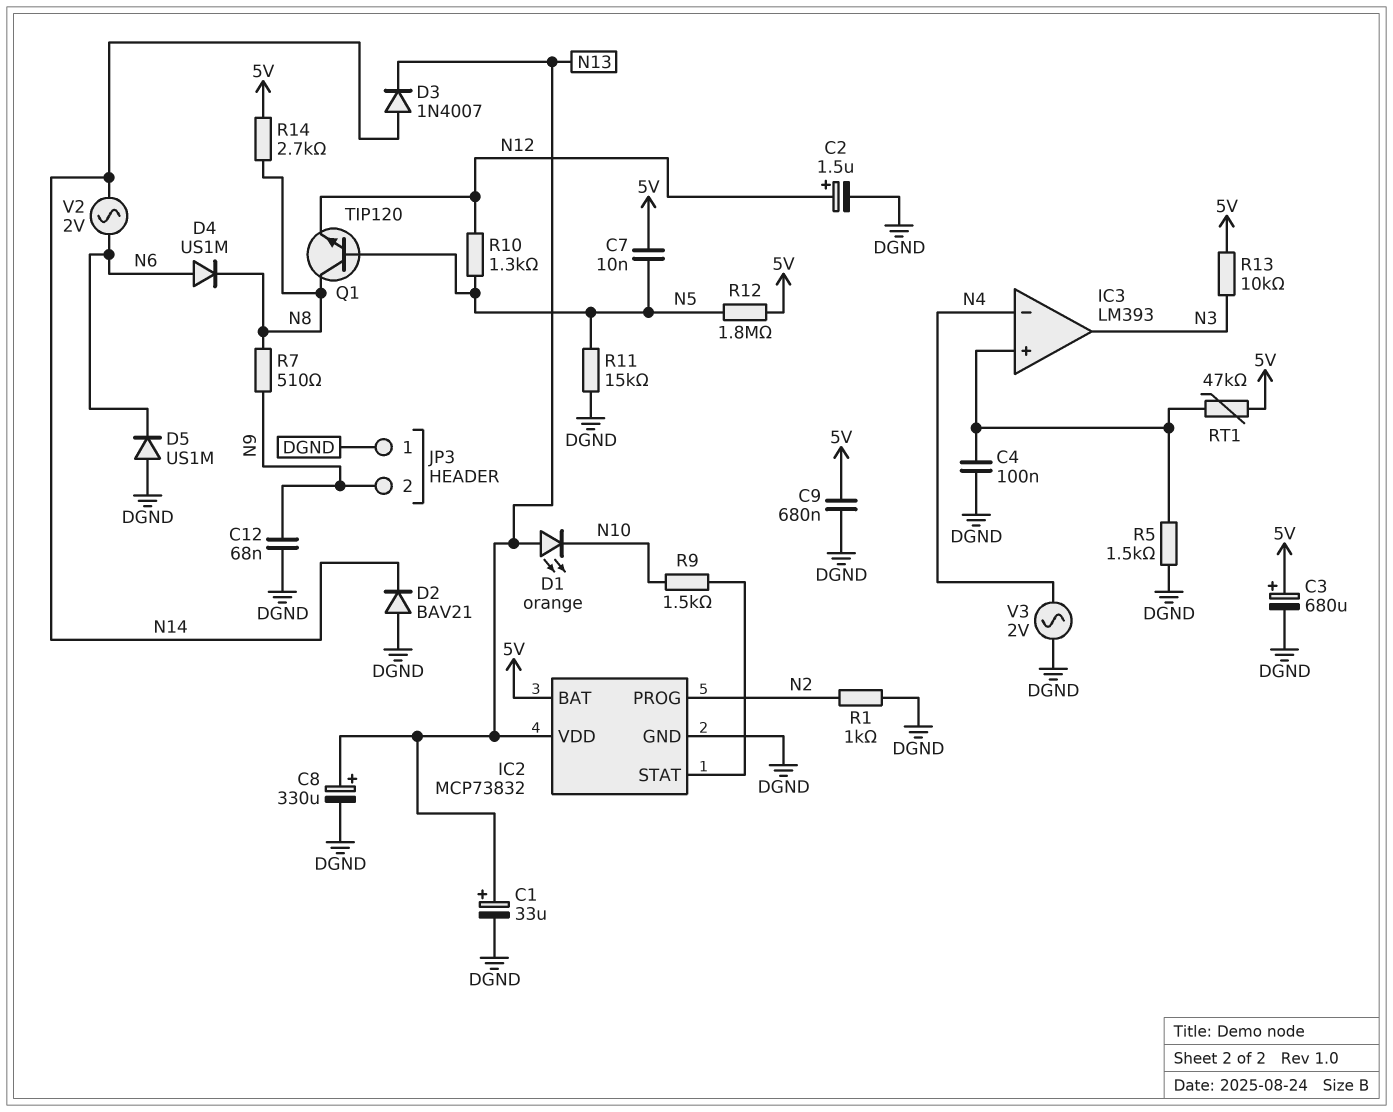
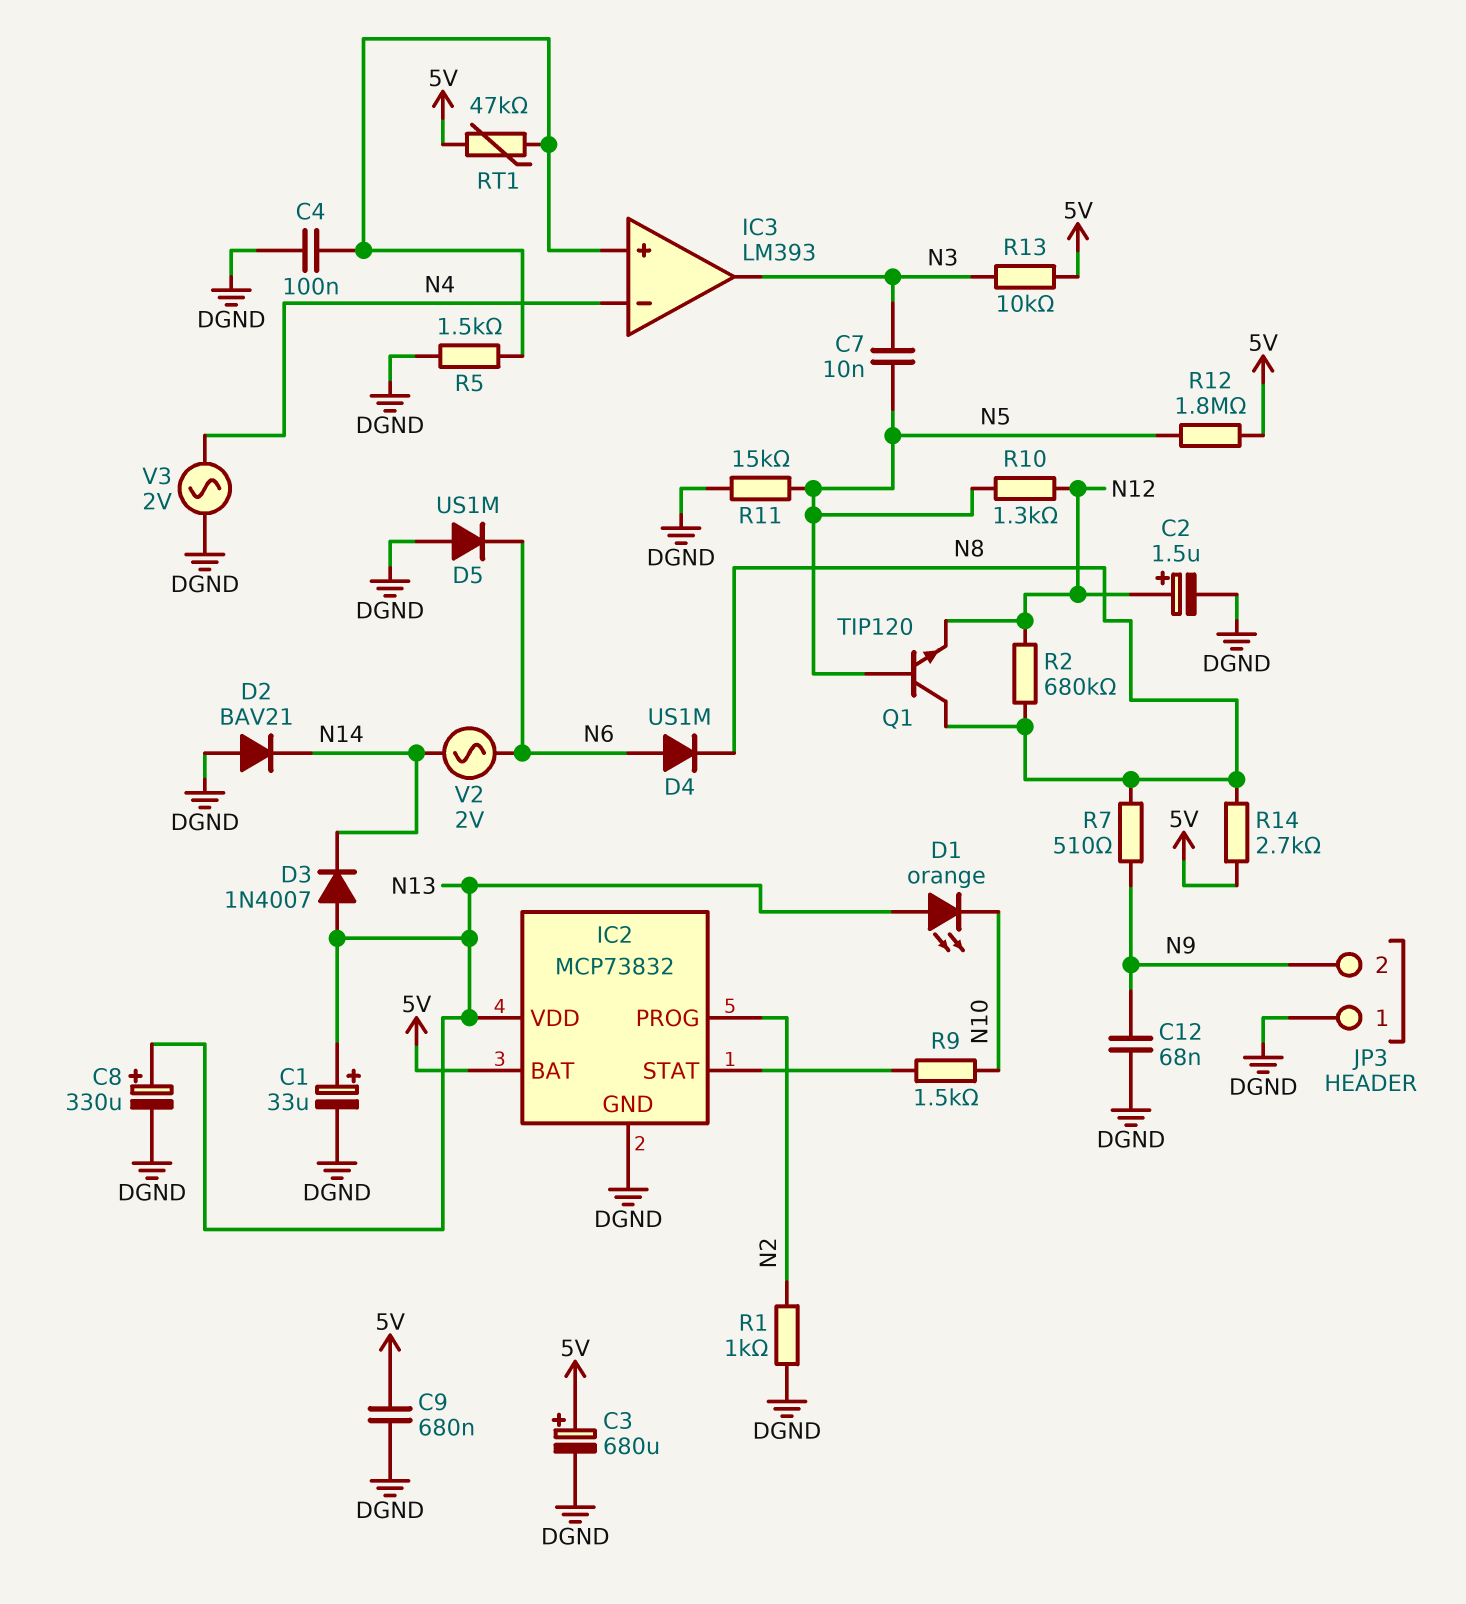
C7: 10nF (5V, N5) -> 10nF (N3, N5)
D3: diode 1N4007 (A N14, K N13) -> diode 1N4007 (A N13, K N14)
R2: none -> 680k (N8, N12)

